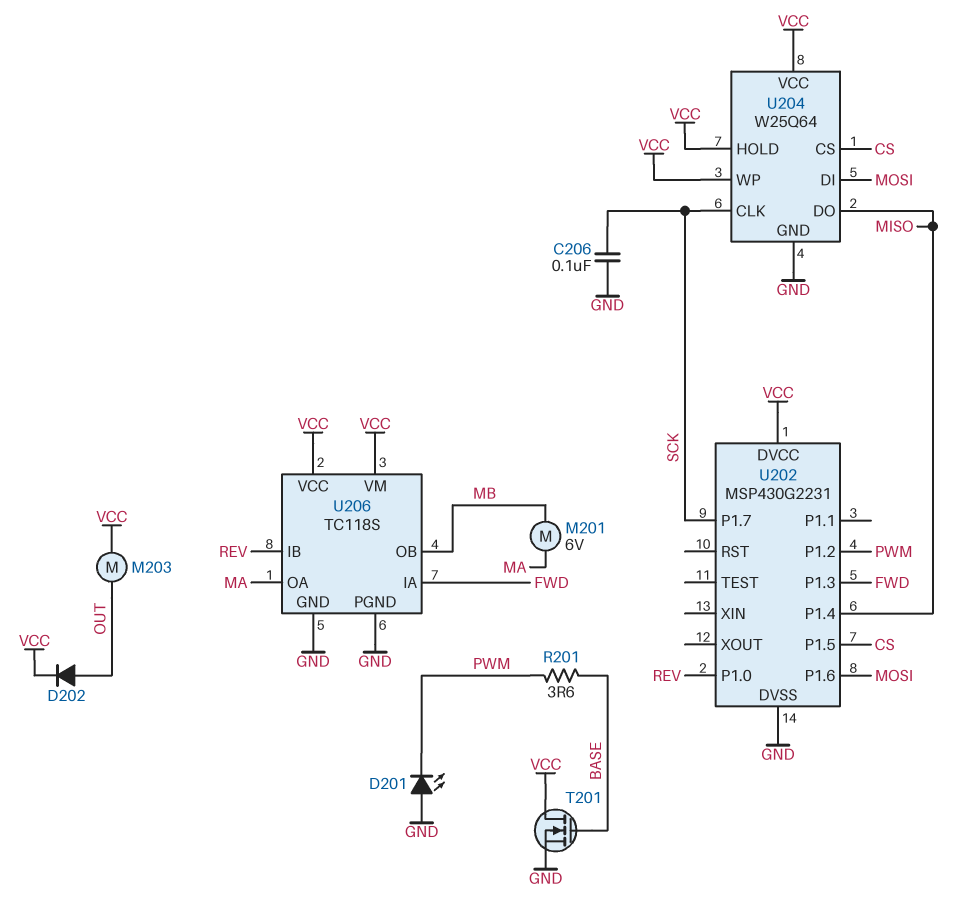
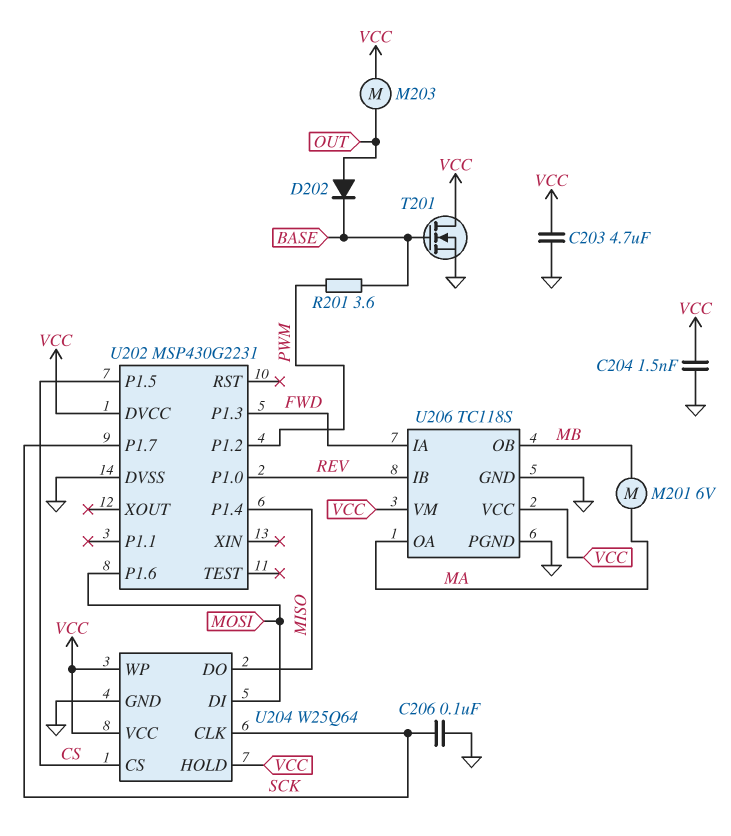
C203: none -> 4.7uF (GND, VCC)
C204: none -> 1.5nF (GND, VCC)
D201: LED (A GND, K PWM) -> none
D202: diode (A OUT, K VCC) -> diode (A OUT, K BASE)

